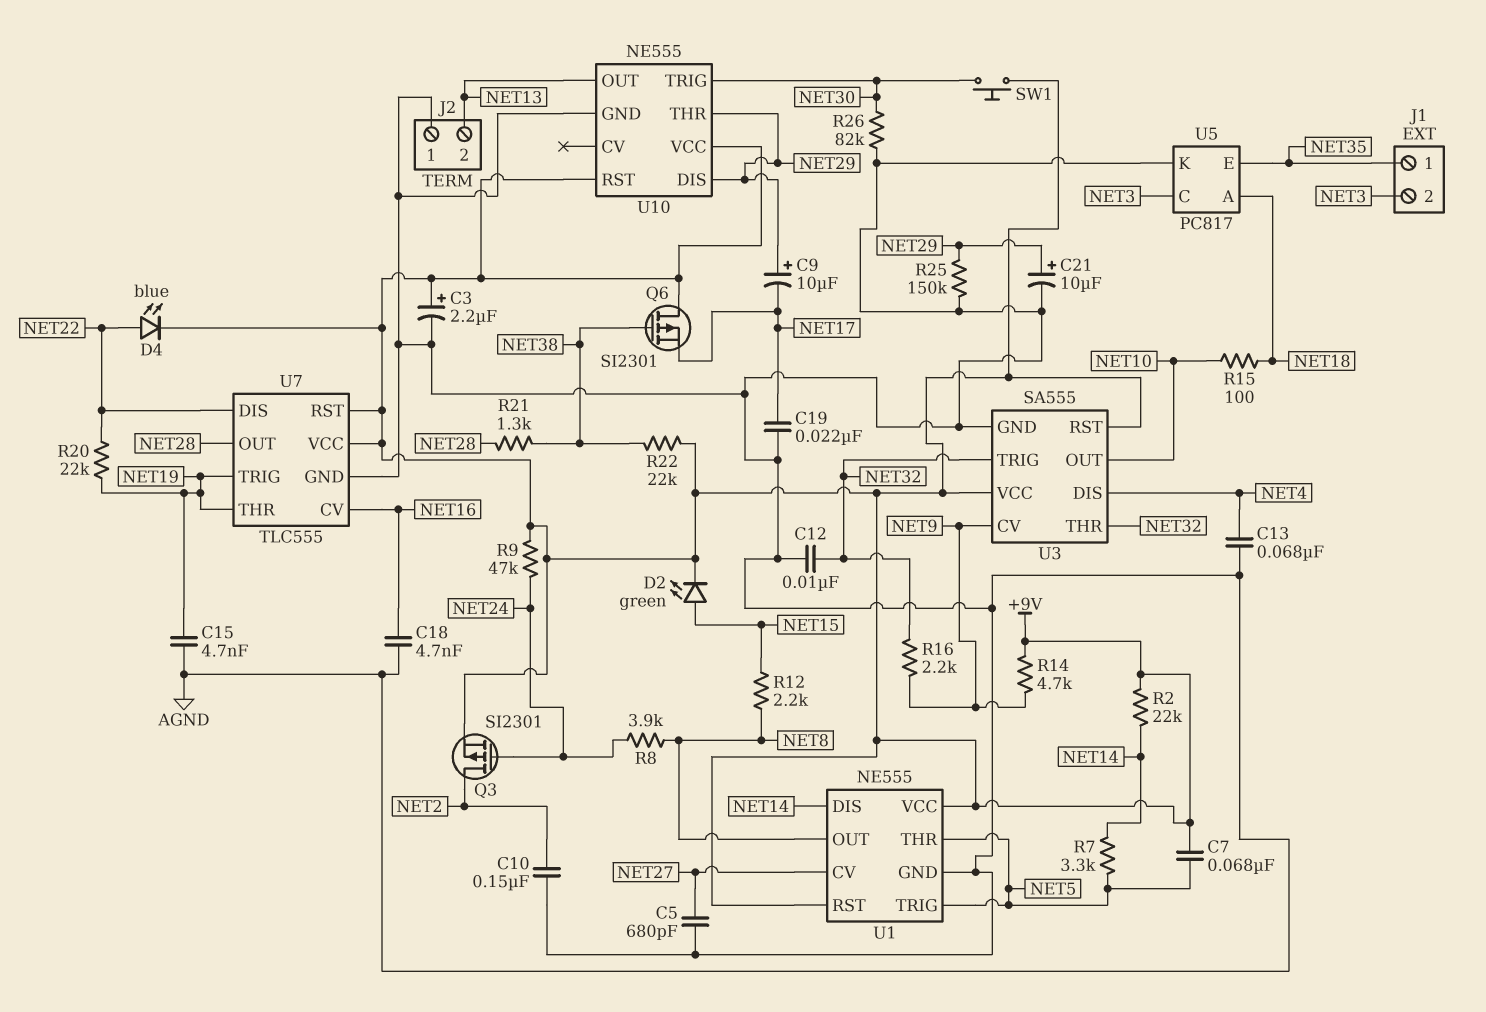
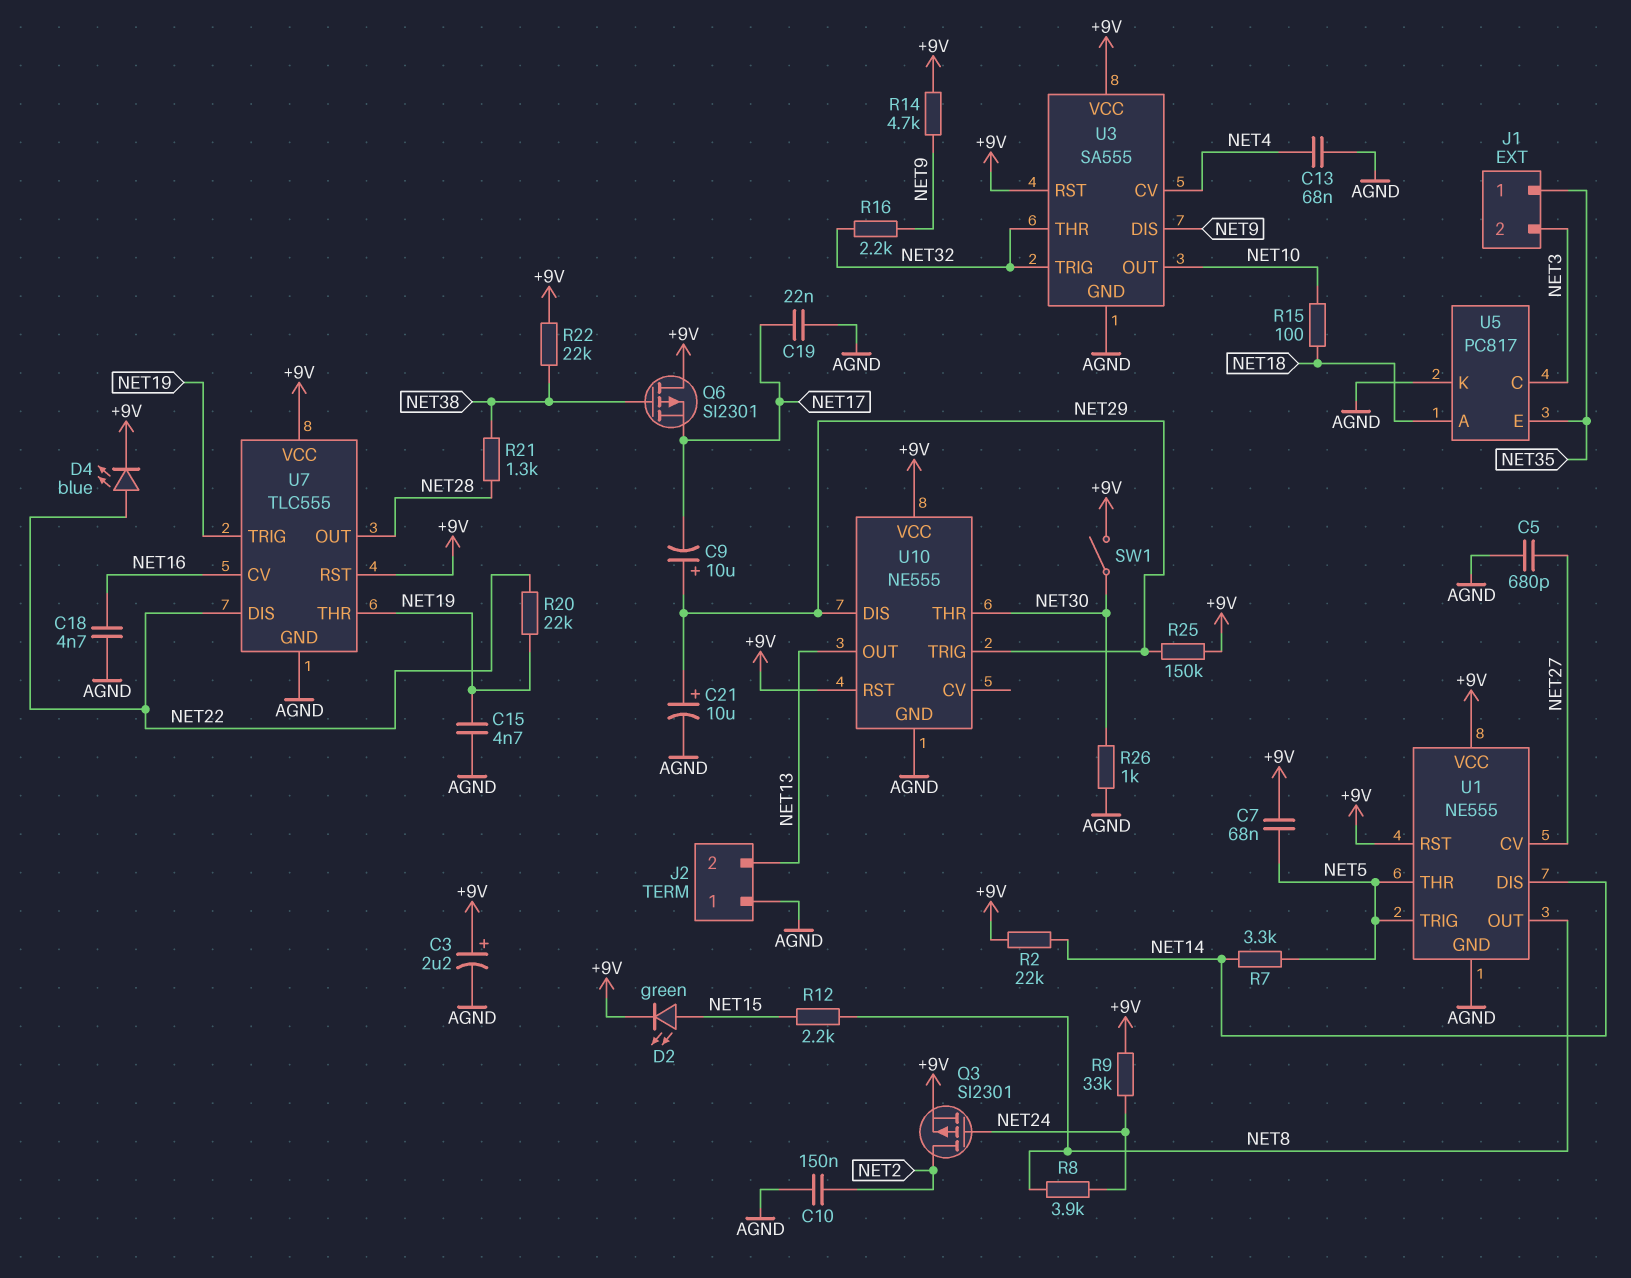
C12: 10nF (AGND, NET32) -> none
R9: 47k (+9V, NET24) -> 33k (+9V, NET24)
R25: 150k (AGND, NET29) -> 150k (+9V, NET29)
R26: 82k (AGND, NET30) -> 1k (AGND, NET30)
SW1: button (+9V, NET30) -> switch (+9V, NET30)
U3 pin CV: NET9 -> NET4
U3 pin DIS: NET4 -> NET9
U10 pin THR: NET29 -> NET30
U10 pin TRIG: NET30 -> NET29

